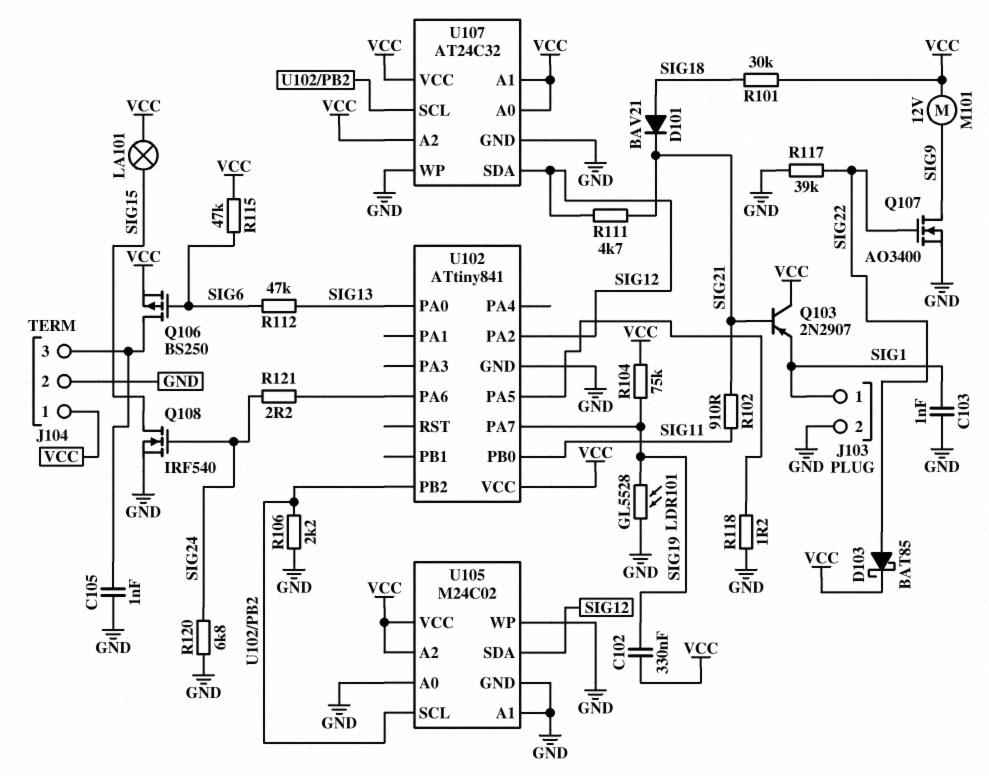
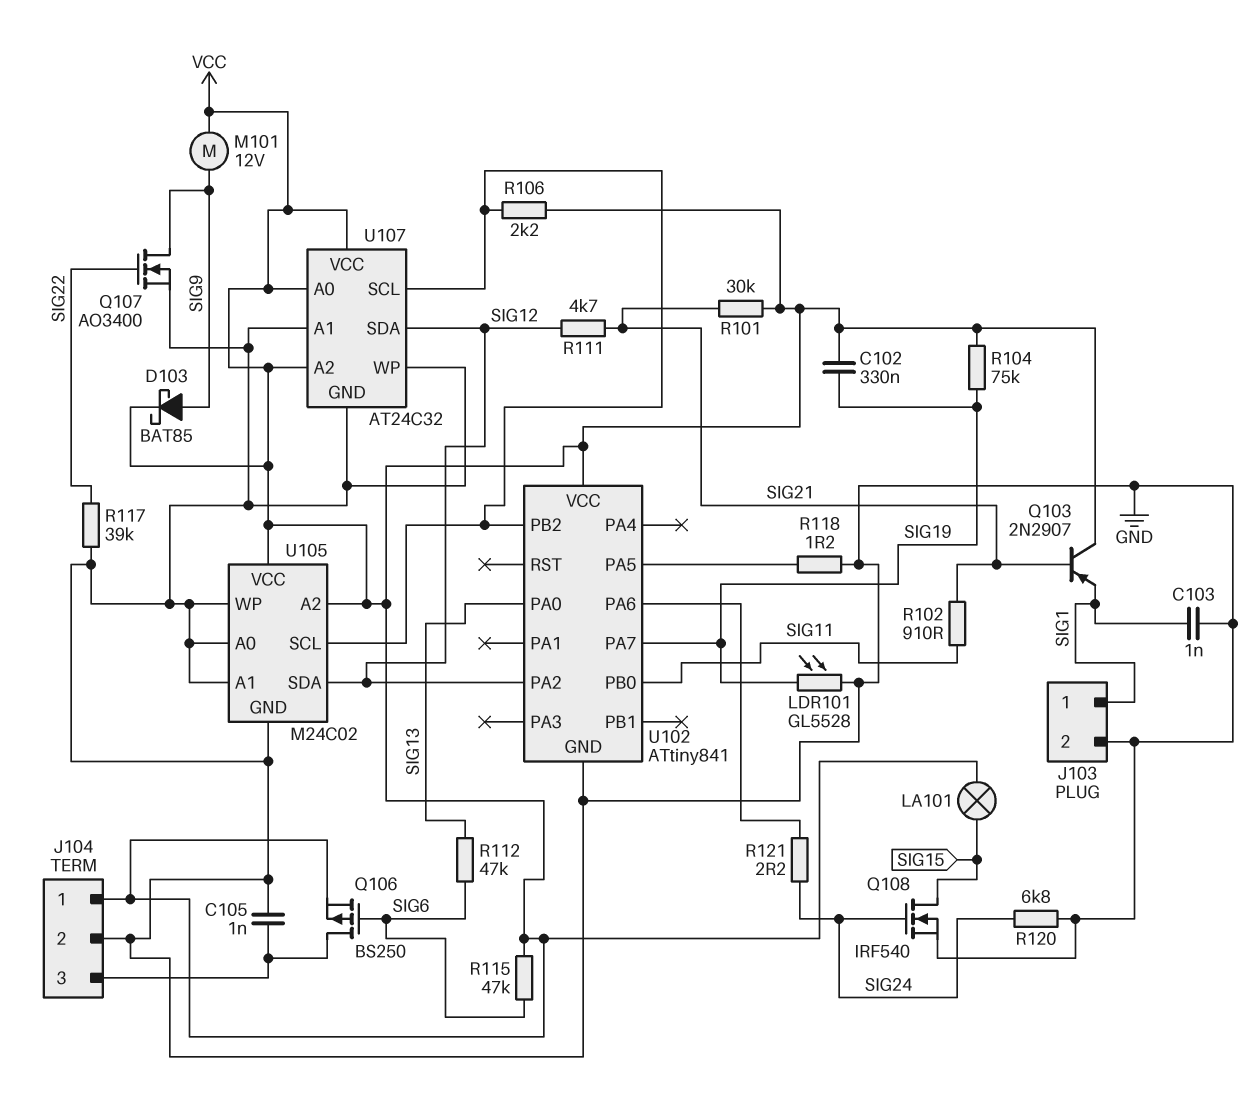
D101: diode BAV21 (A SIG18, K SIG21) -> none
D103: schottky BAT85 (A SIG22, K VCC) -> schottky BAT85 (A SIG9, K VCC)
R101: 30k (SIG18, VCC) -> 30k (SIG21, VCC)
R106: 2.2k (GND, U102/PB2) -> 2.2k (U102/PB2, VCC)
U107 pin A1: VCC -> GND

